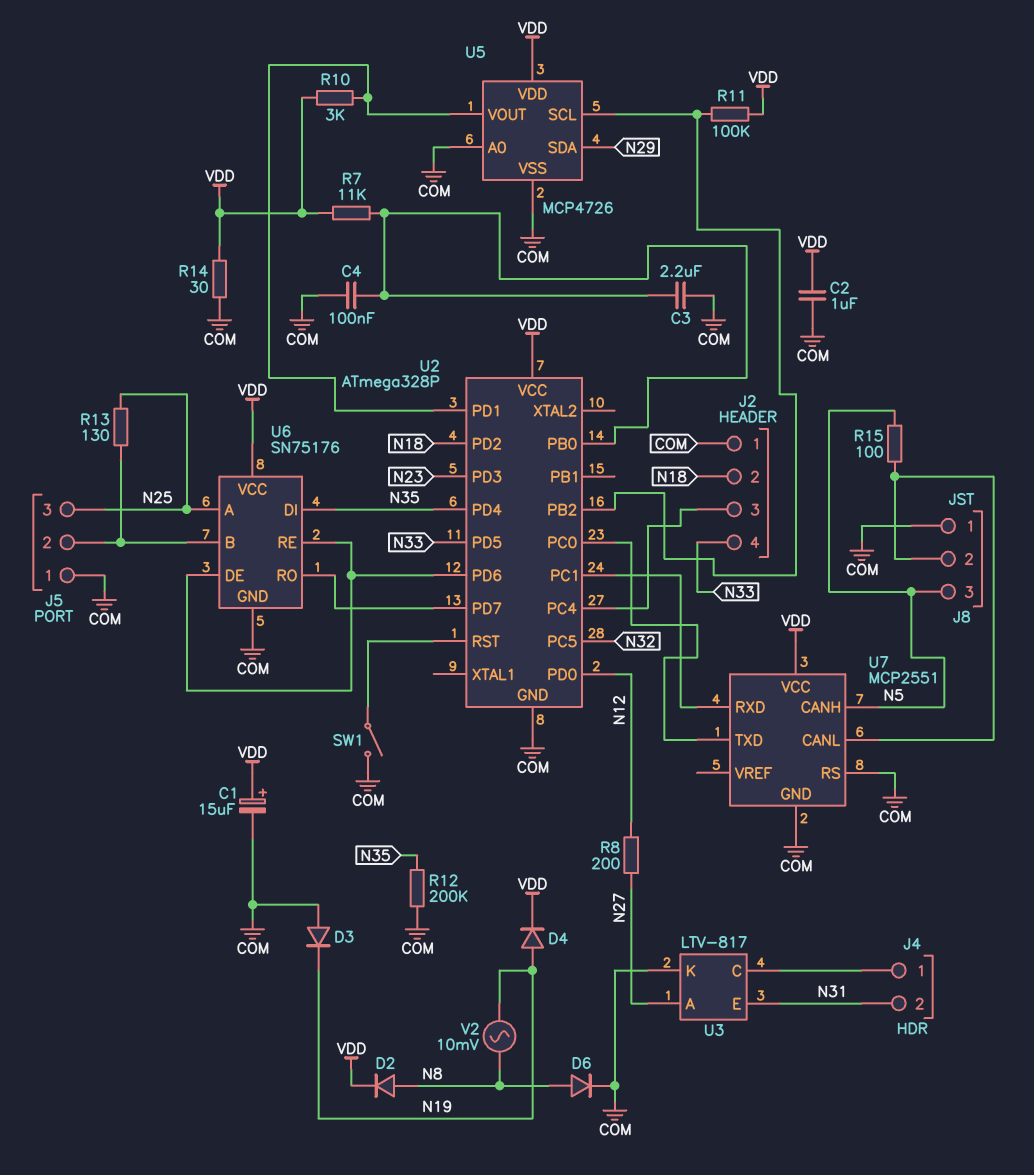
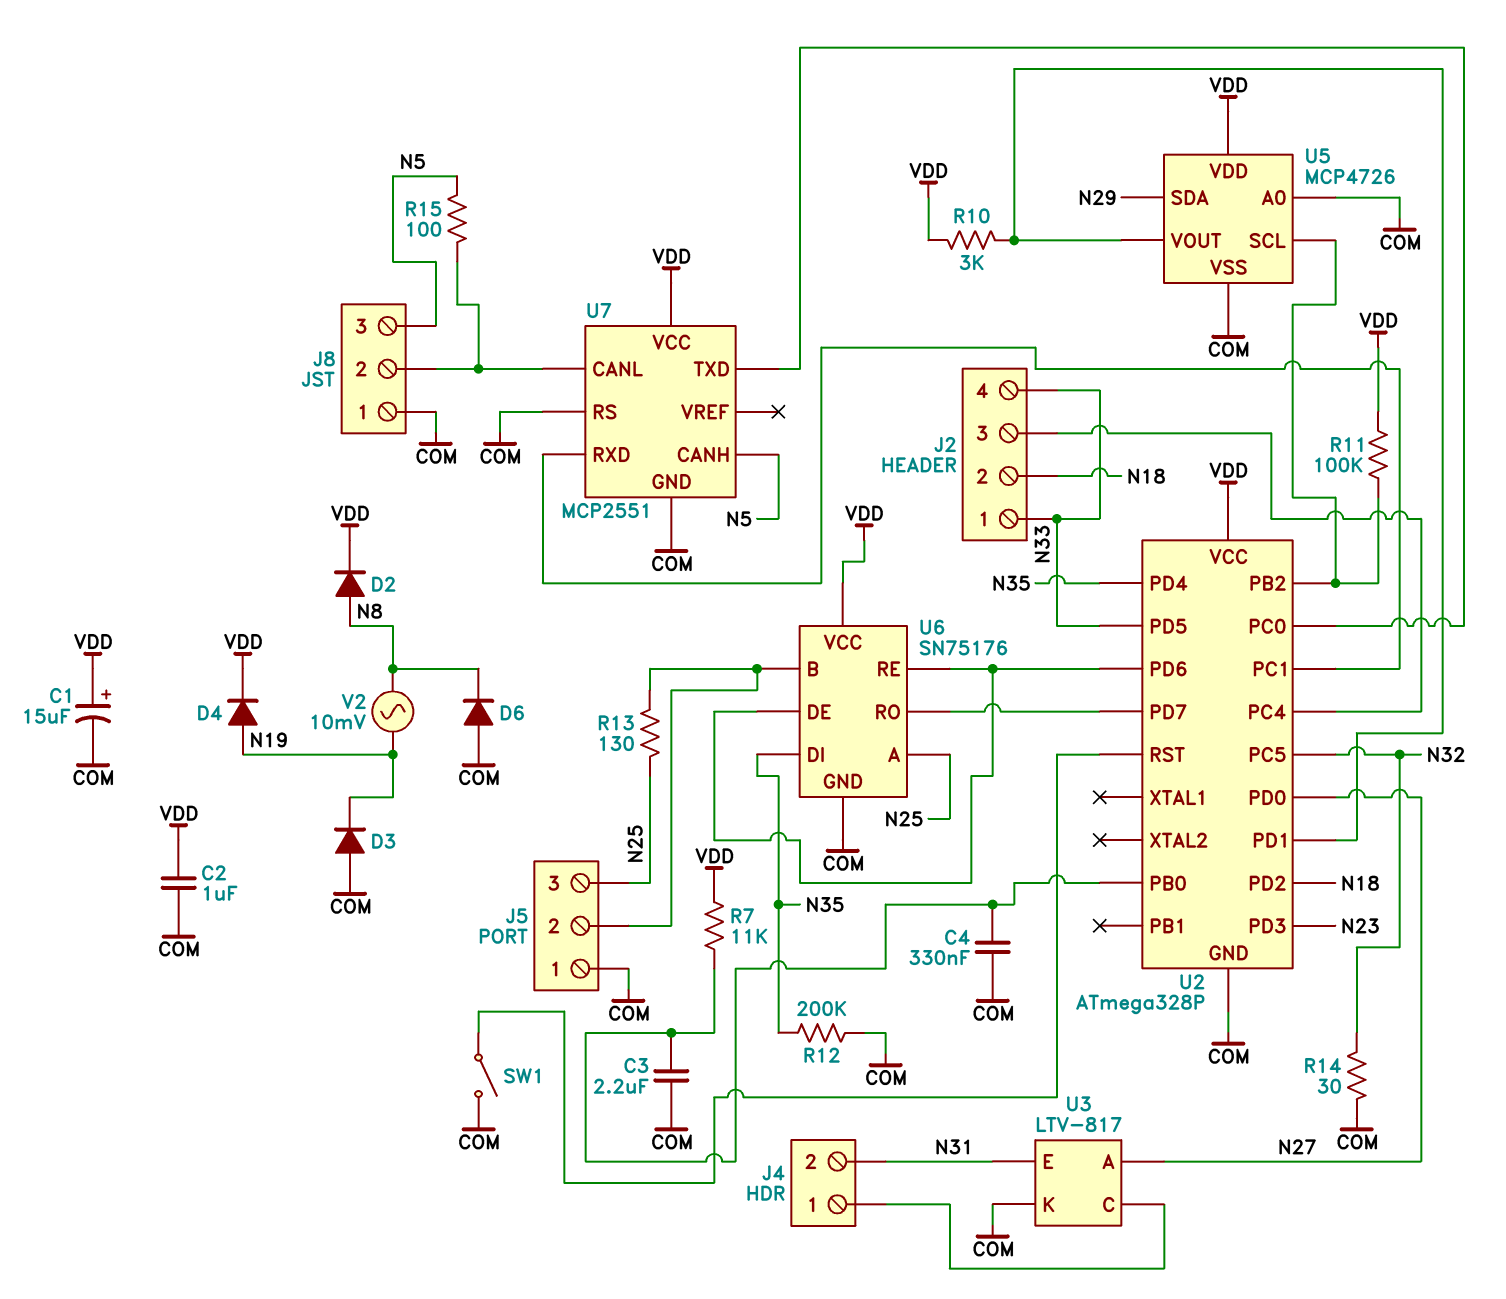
C4: 100nF (COM, U2/PB0) -> 330nF (COM, U2/PB0)
D6: diode (A N8, K COM) -> diode (A COM, K N8)
J2 pin 1: COM -> N33
R8: 200 (N12, N27) -> none
R14: 30 (COM, VDD) -> 30 (COM, N32)
U2 pin PD0: N12 -> N27

